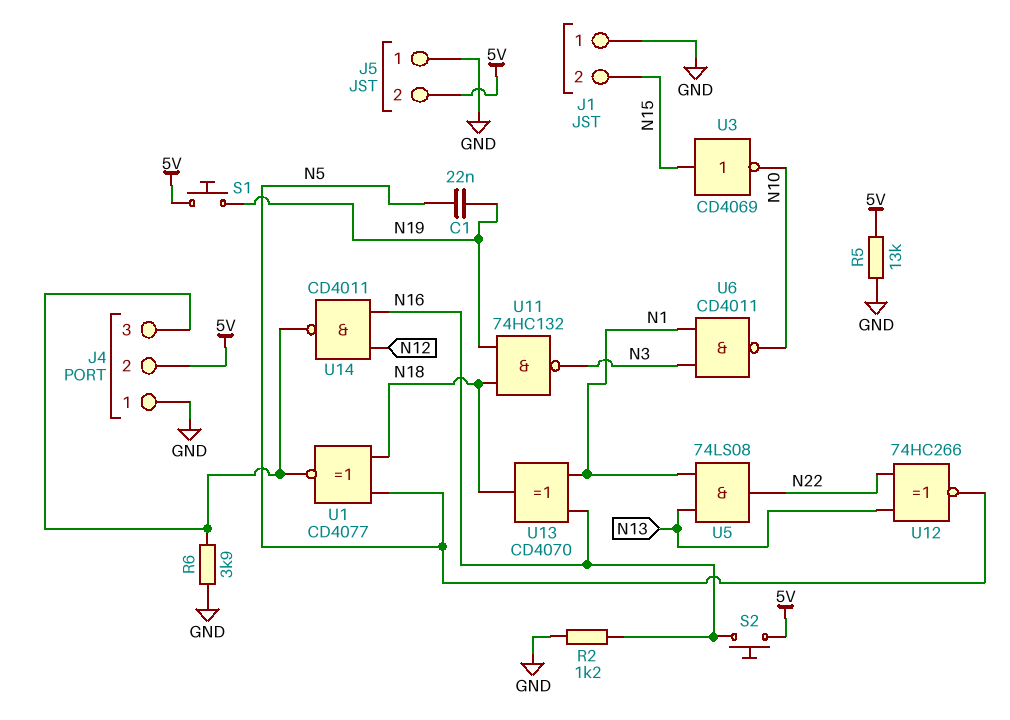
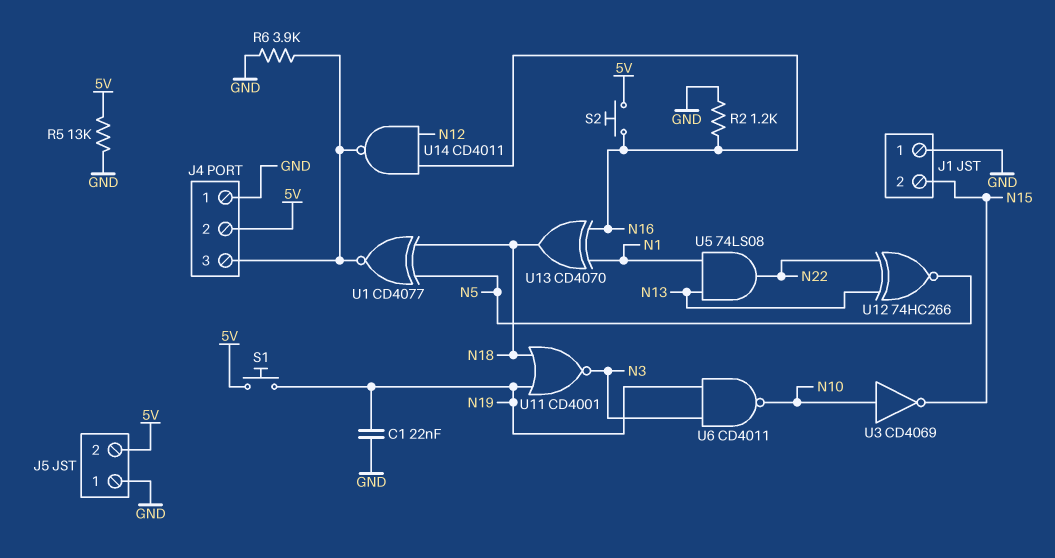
C1: 22nF (N5, N19) -> 22nF (GND, N19)
U3: NOT CD4069 (in N15, out N10) -> NOT CD4069 (in N10, out N15)
U6: NAND CD4011 (in N1, in N3, out N10) -> NAND CD4011 (in N3, in N19, out N10)
U11: NAND 74HC132 (in N18, in N19, out N3) -> NOR CD4001 (in N18, in N19, out N3)

